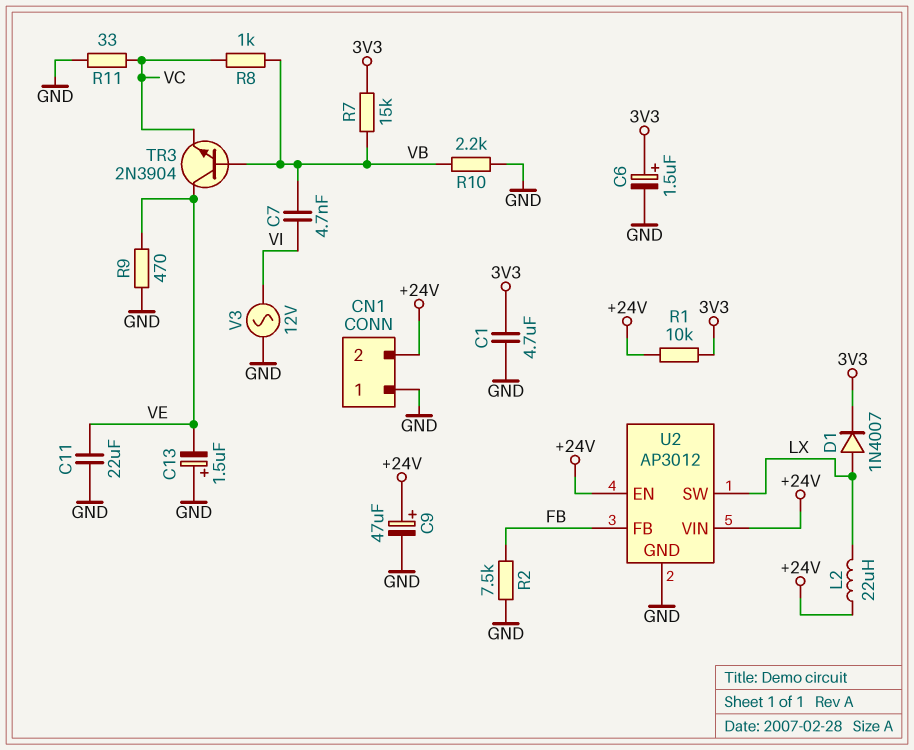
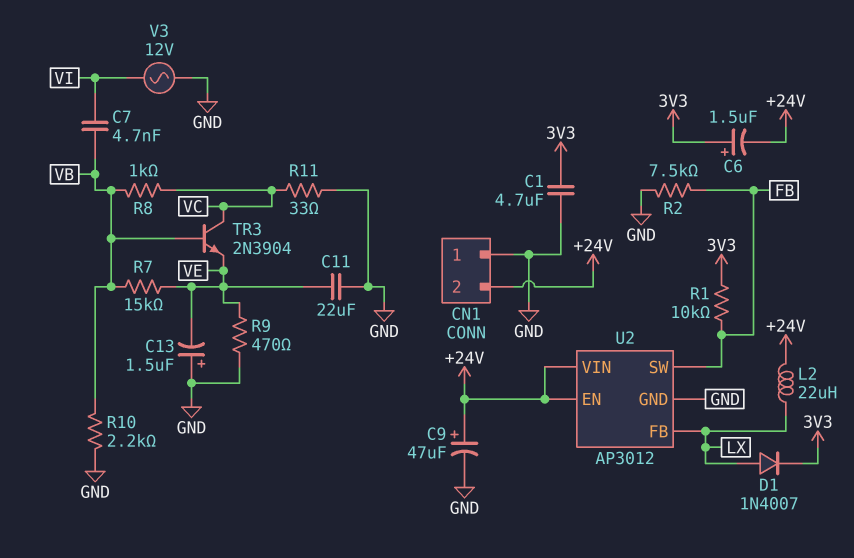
C6: 1.5uF (plus 3V3, minus GND) -> 1.5uF (plus 3V3, minus +24V)
R1: 10k (+24V, 3V3) -> 10k (3V3, FB)
R7: 15k (3V3, VB) -> 15k (VB, VE)
TR3: NPN 2N3904 (B VB, C VE, E VC) -> NPN 2N3904 (B VB, C VC, E VE)
U2 pin FB: FB -> LX
U2 pin SW: LX -> FB

